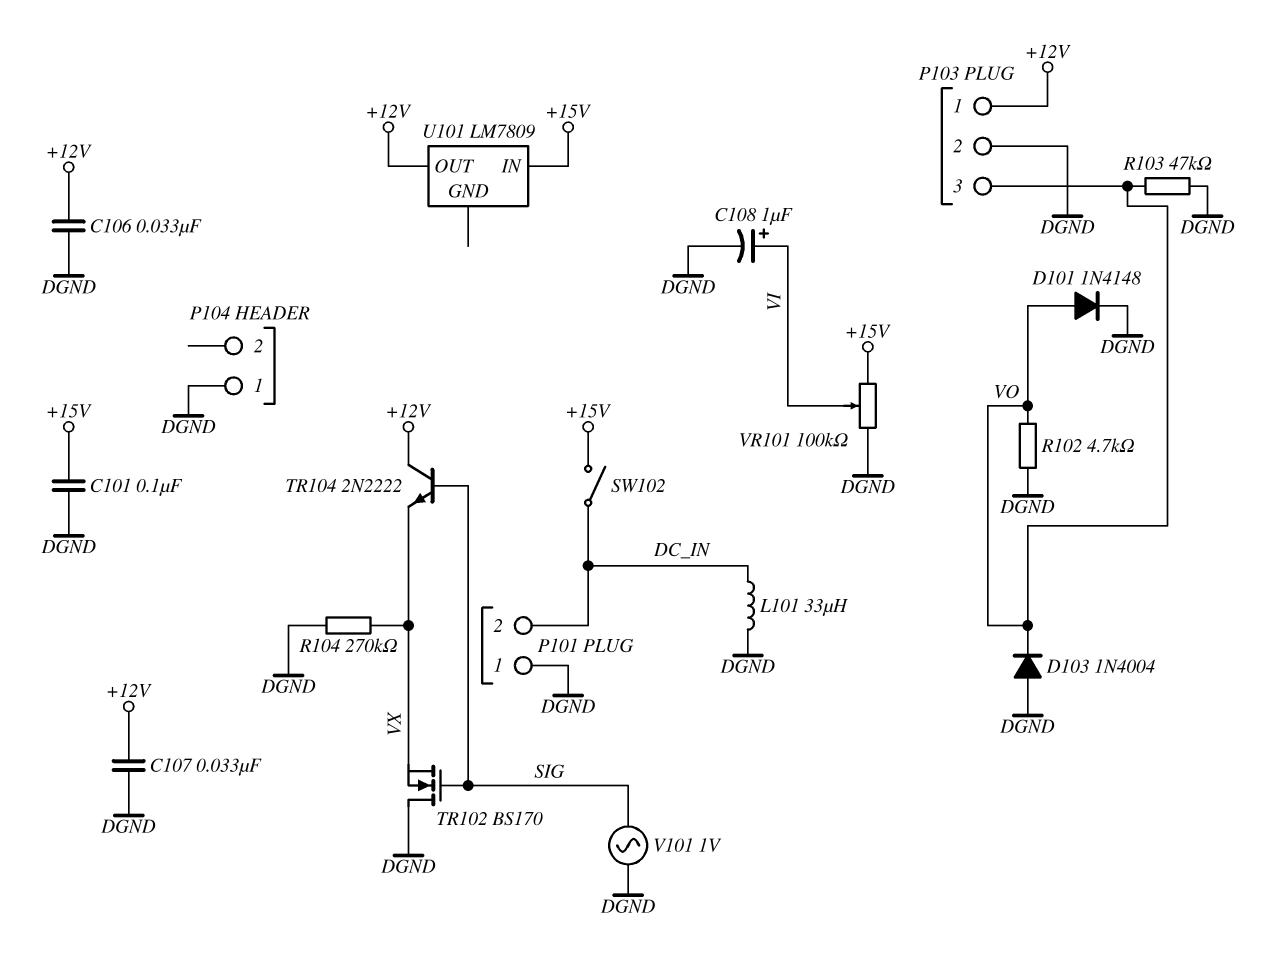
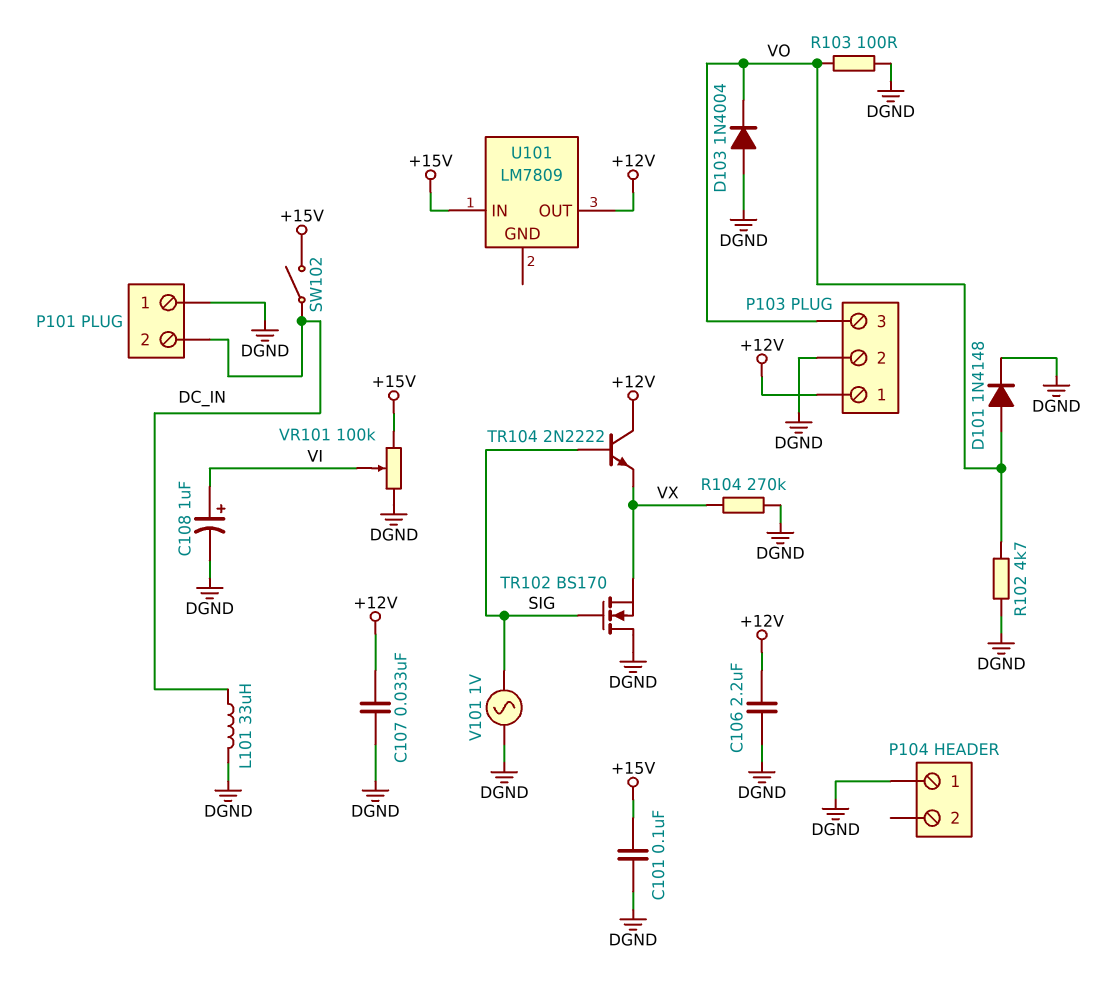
C106: 33nF (+12V, DGND) -> 2.2uF (+12V, DGND)
R103: 47k (DGND, VO) -> 100 (DGND, VO)

